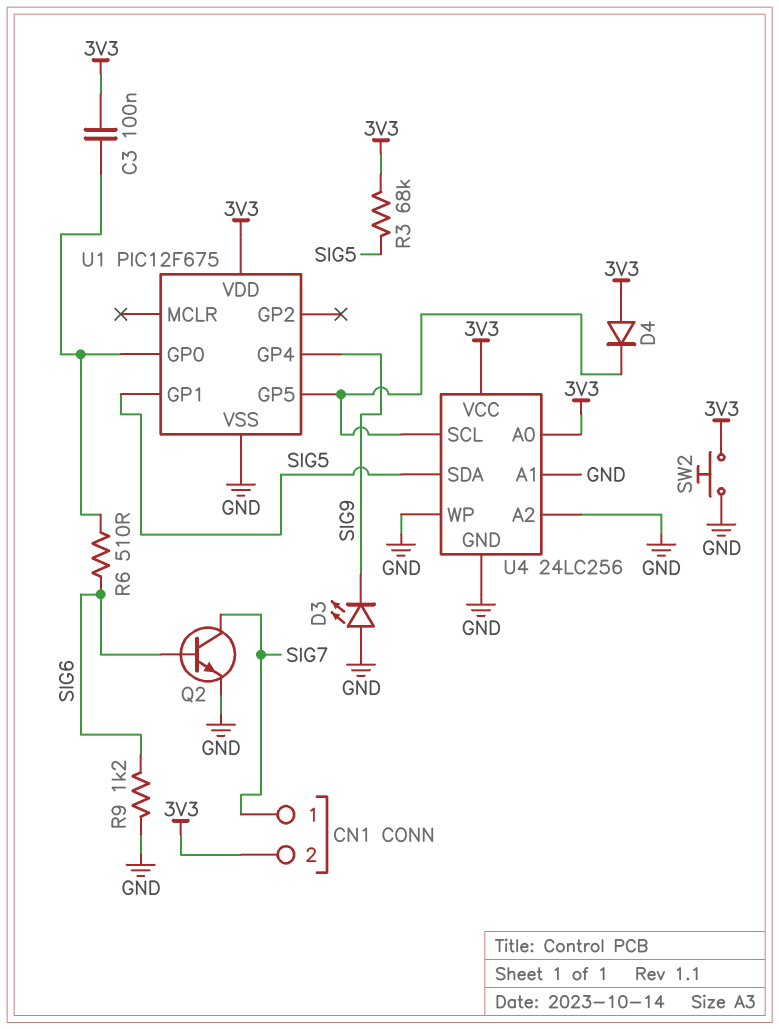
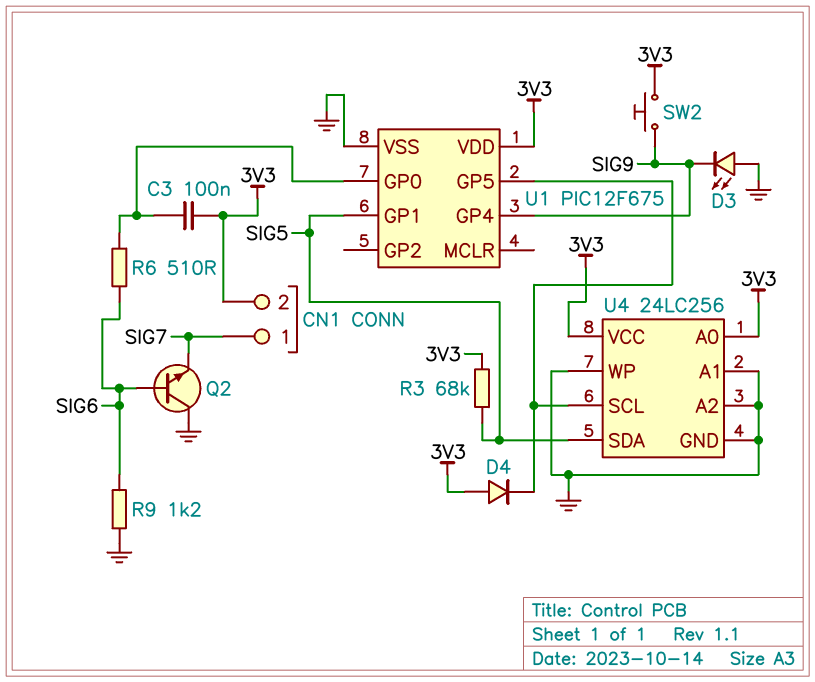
Q2: NPN (B SIG6, C SIG7, E GND) -> NPN (B SIG6, C GND, E SIG7)
SW2: button (3V3, GND) -> button (3V3, SIG9)

